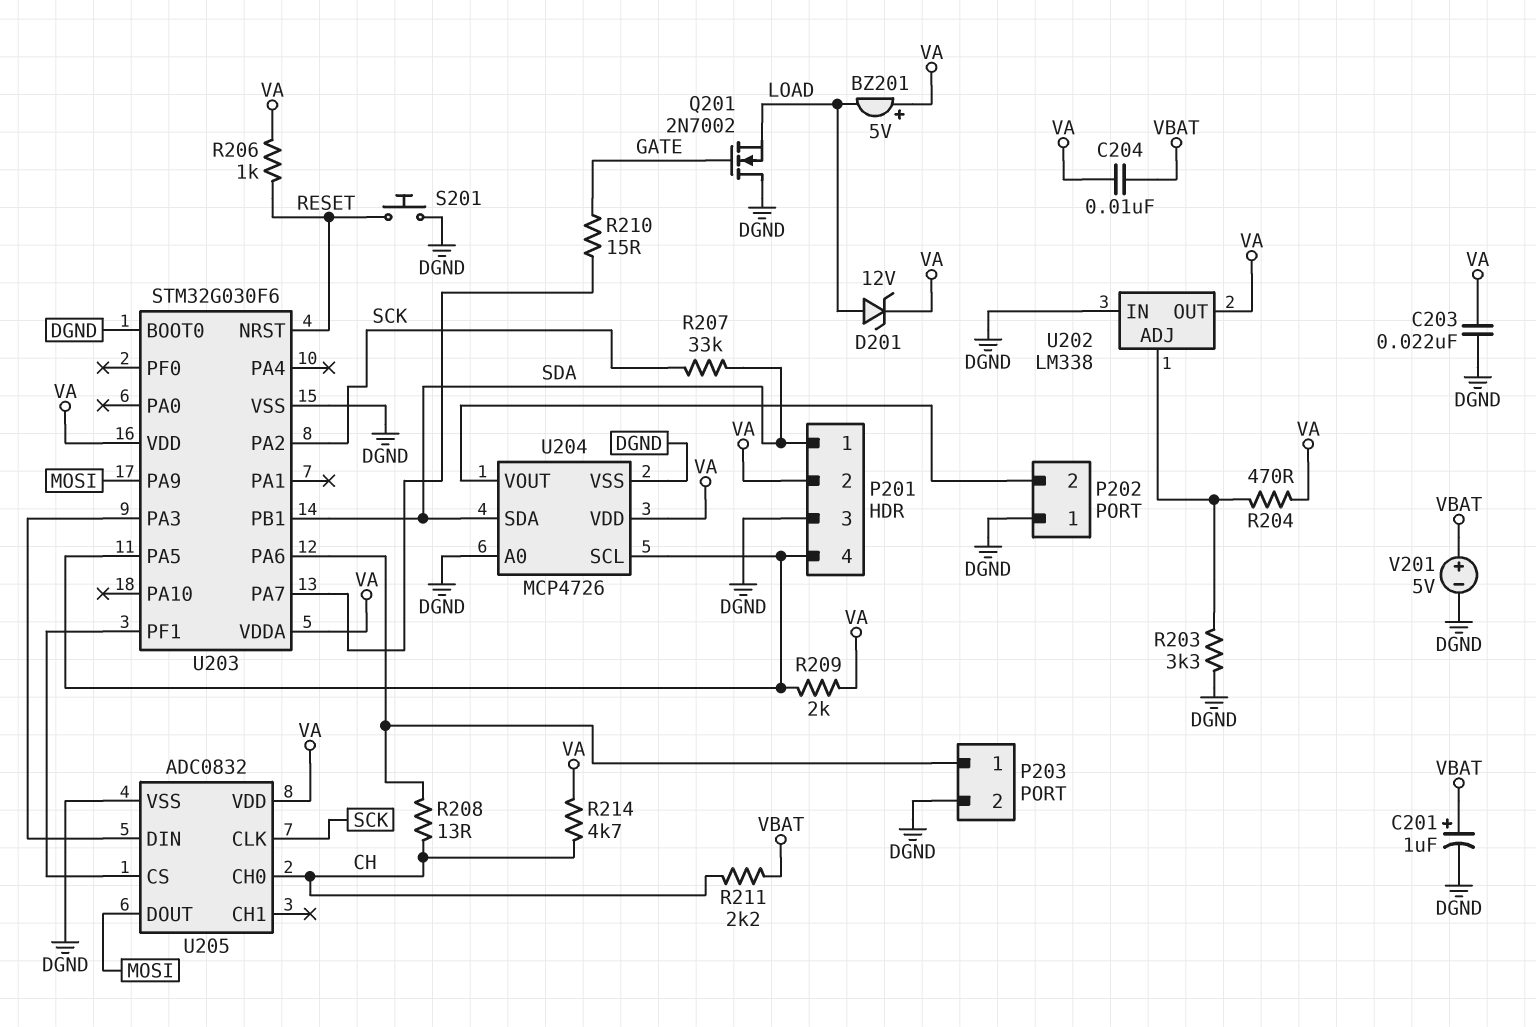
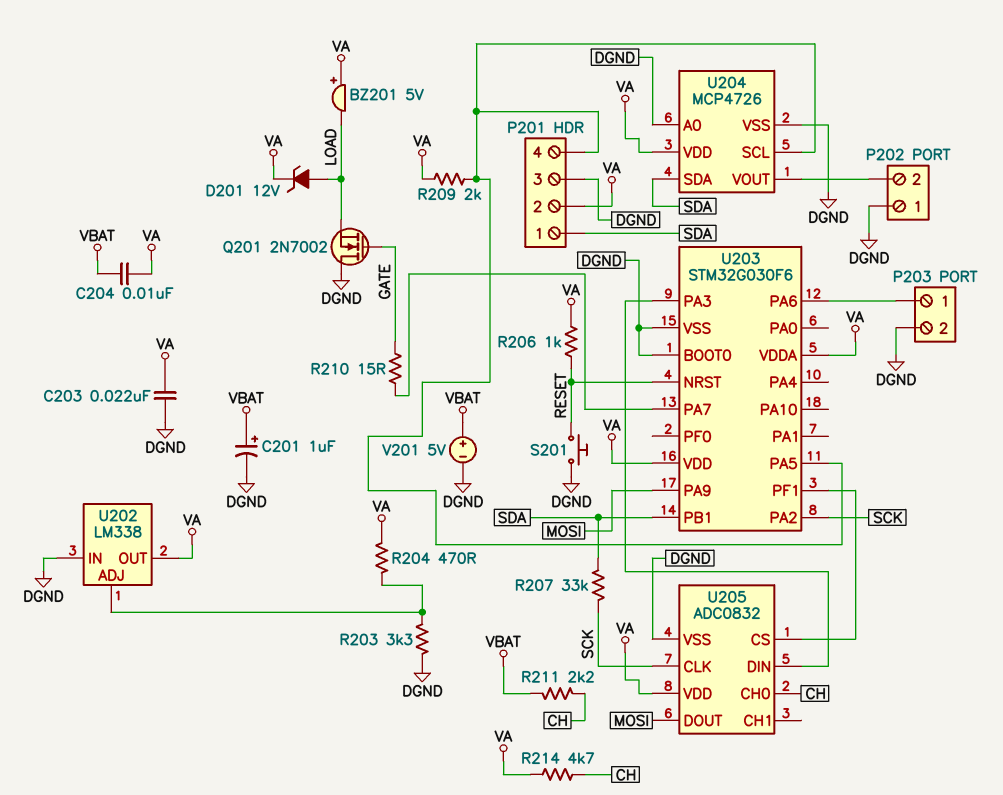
R208: 13 (CH, P203/1) -> none

